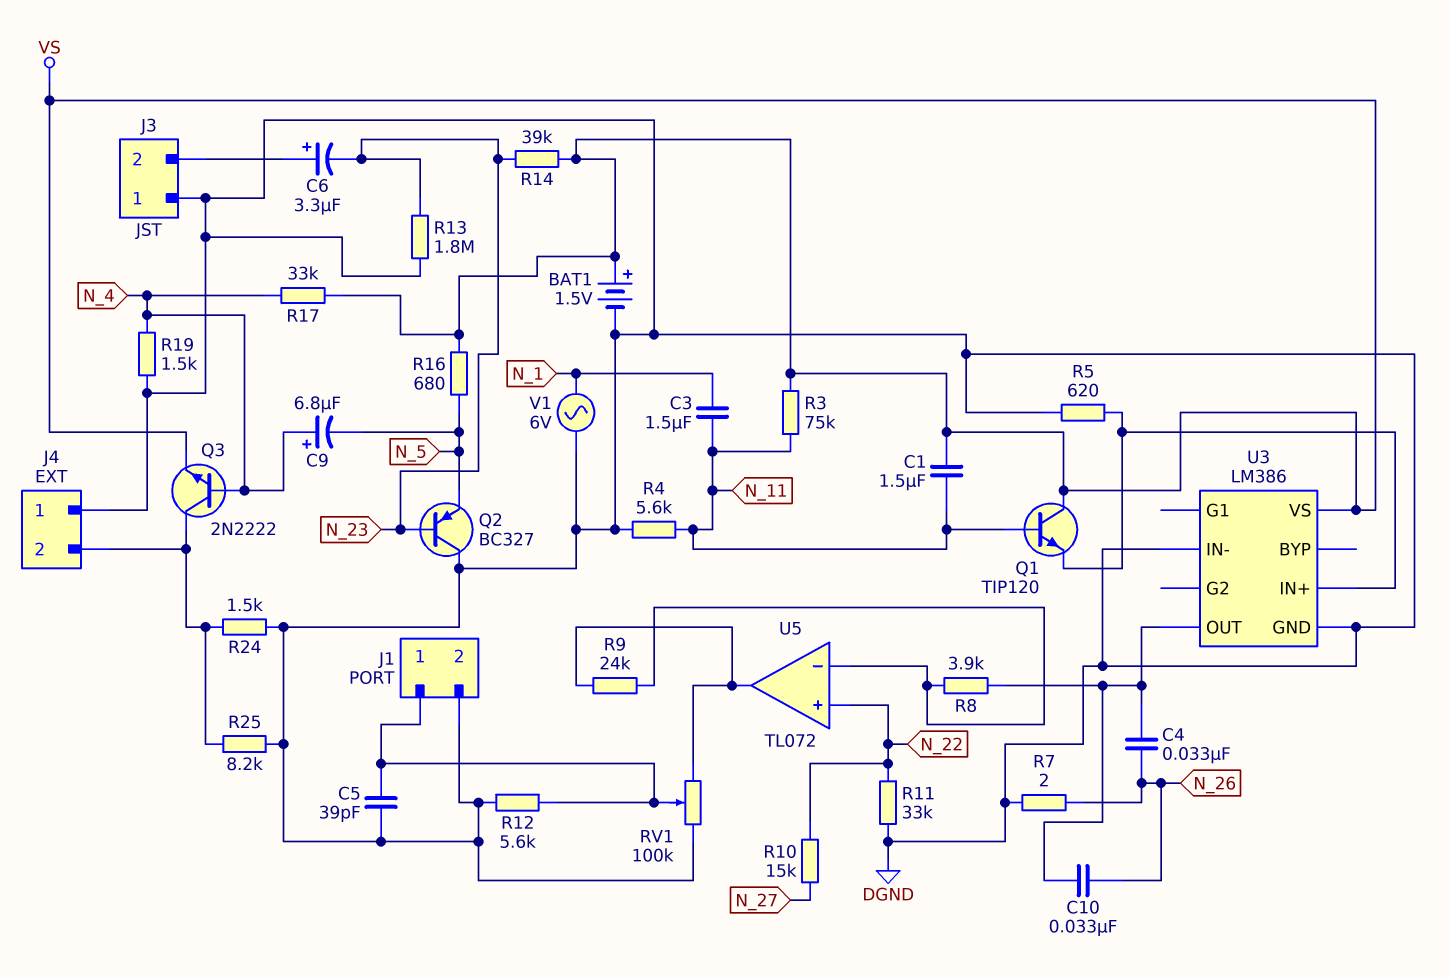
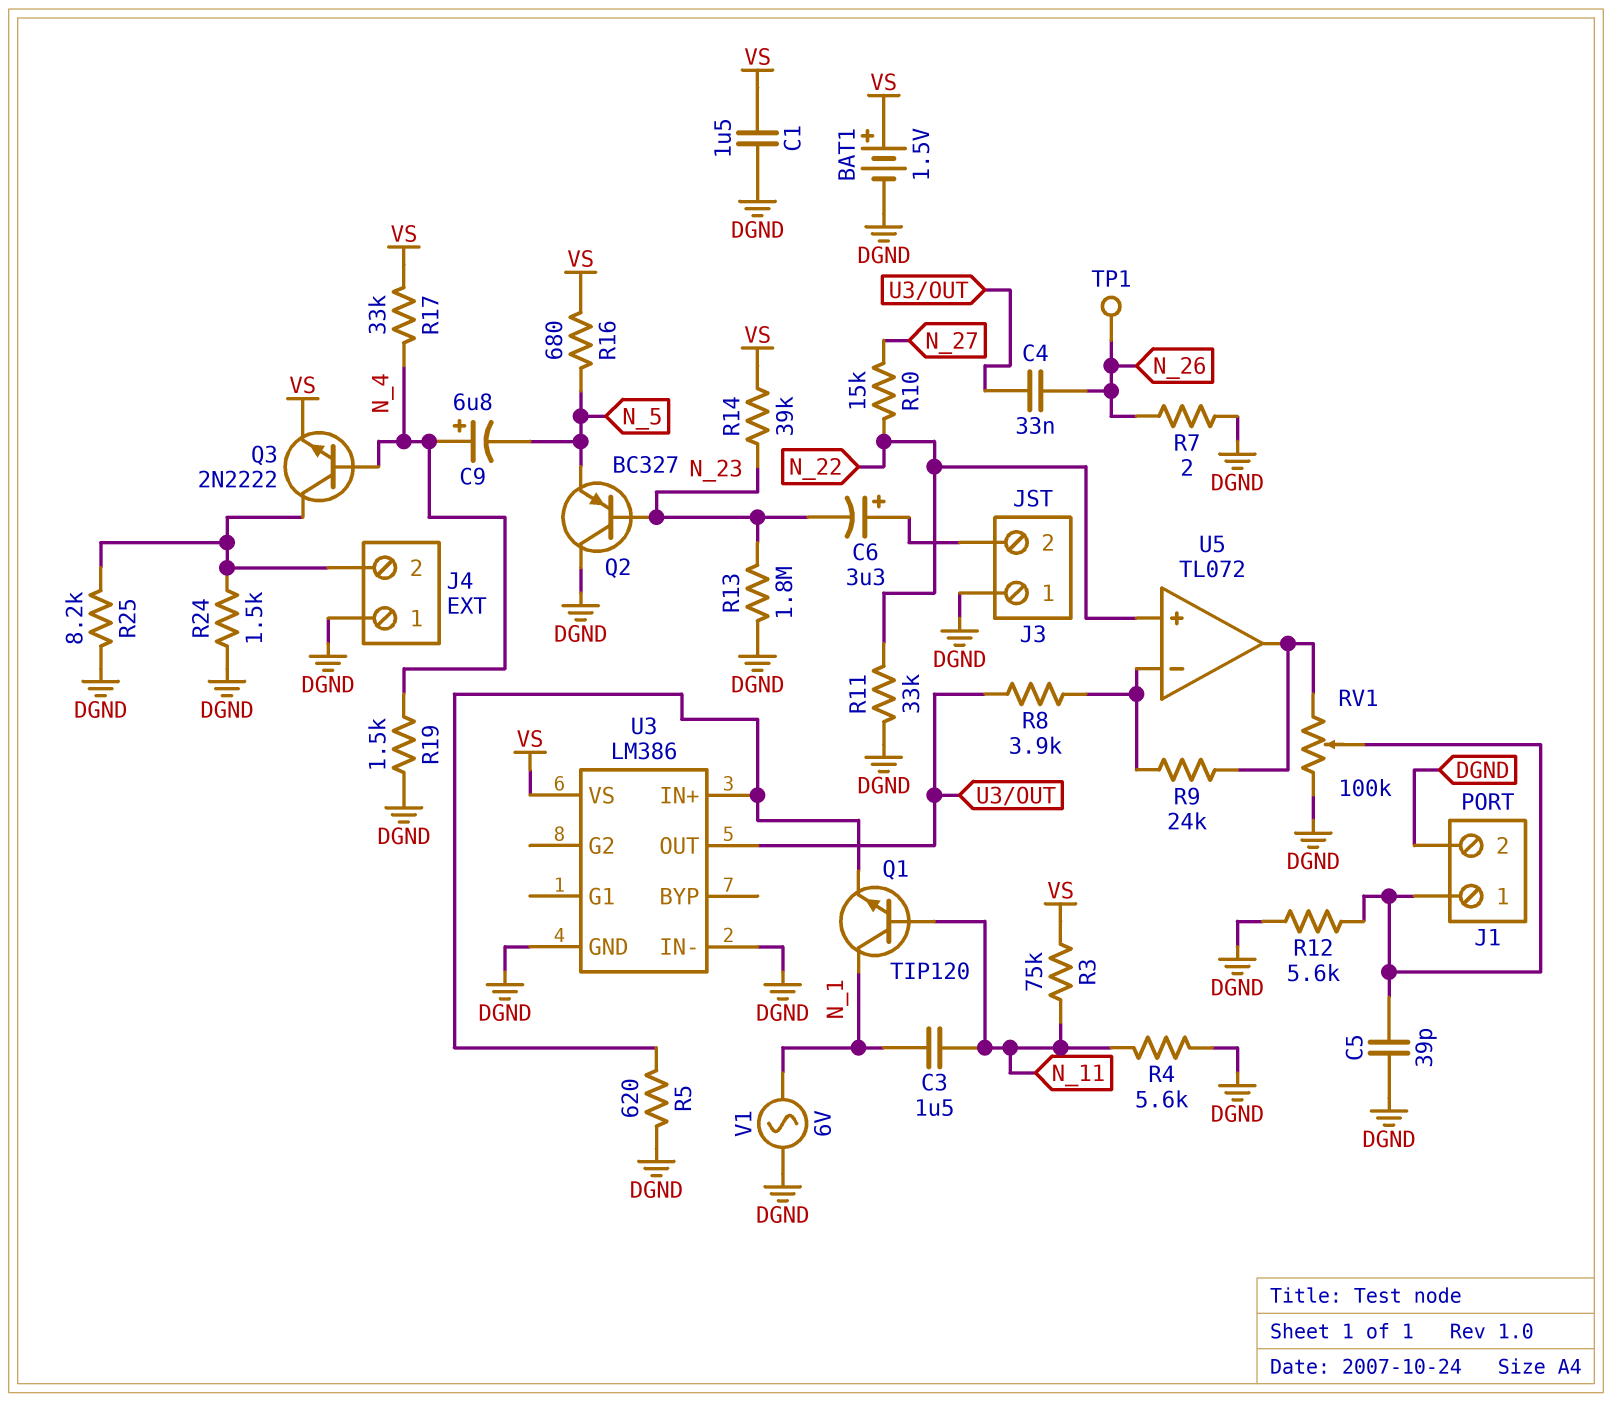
C1: 1.5uF (N_11, VS) -> 1.5uF (DGND, VS)
C10: 33nF (N_26, U3/OUT) -> none
Q1: NPN TIP120 (B N_11, C VS, E U3/IN+) -> NPN TIP120 (B N_11, C N_1, E U3/IN+)
TP1: none -> test point (N_26)

